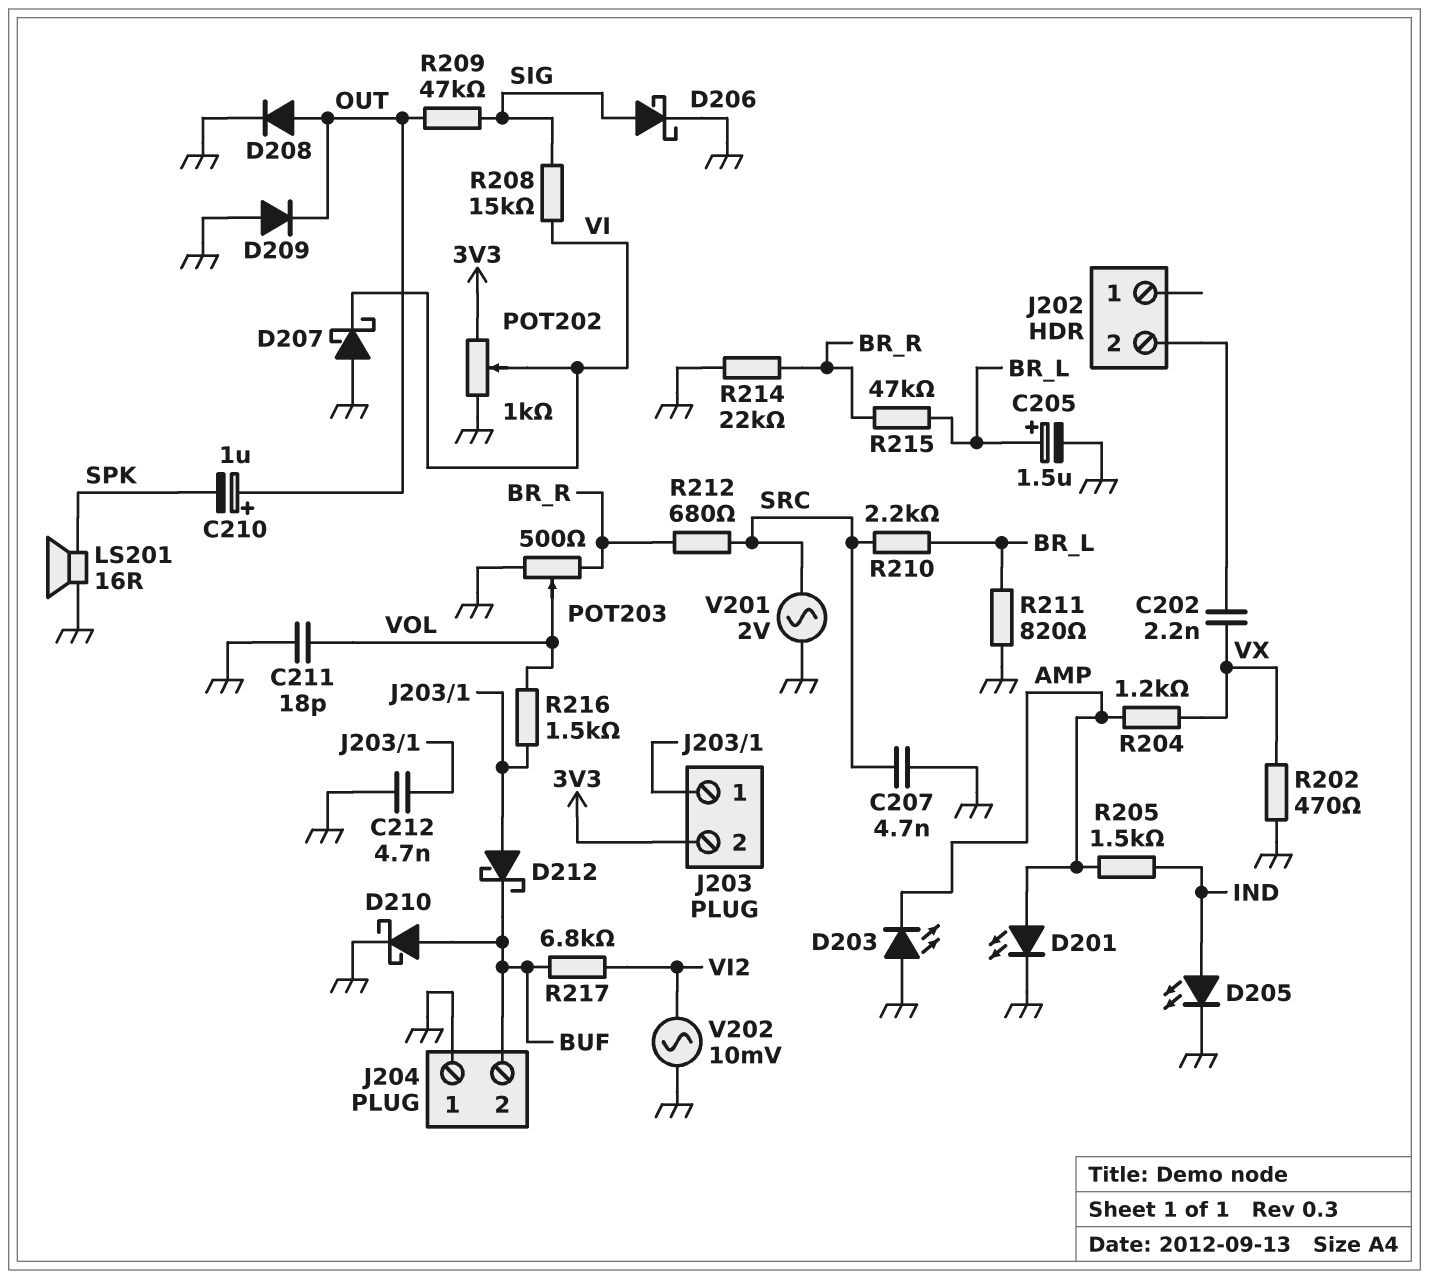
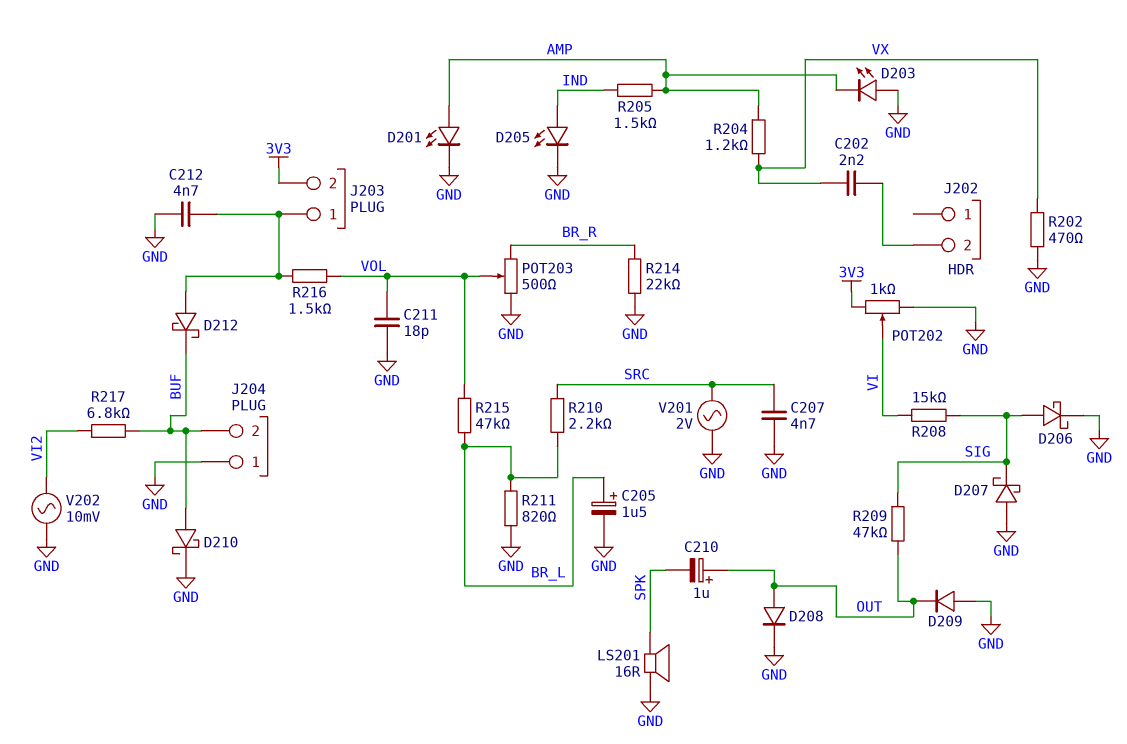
D207: schottky (A GND, K VI) -> schottky (A GND, K SIG)
R212: 680 (BR_R, SRC) -> none
R215: 47k (BR_L, BR_R) -> 47k (BR_L, VOL)

